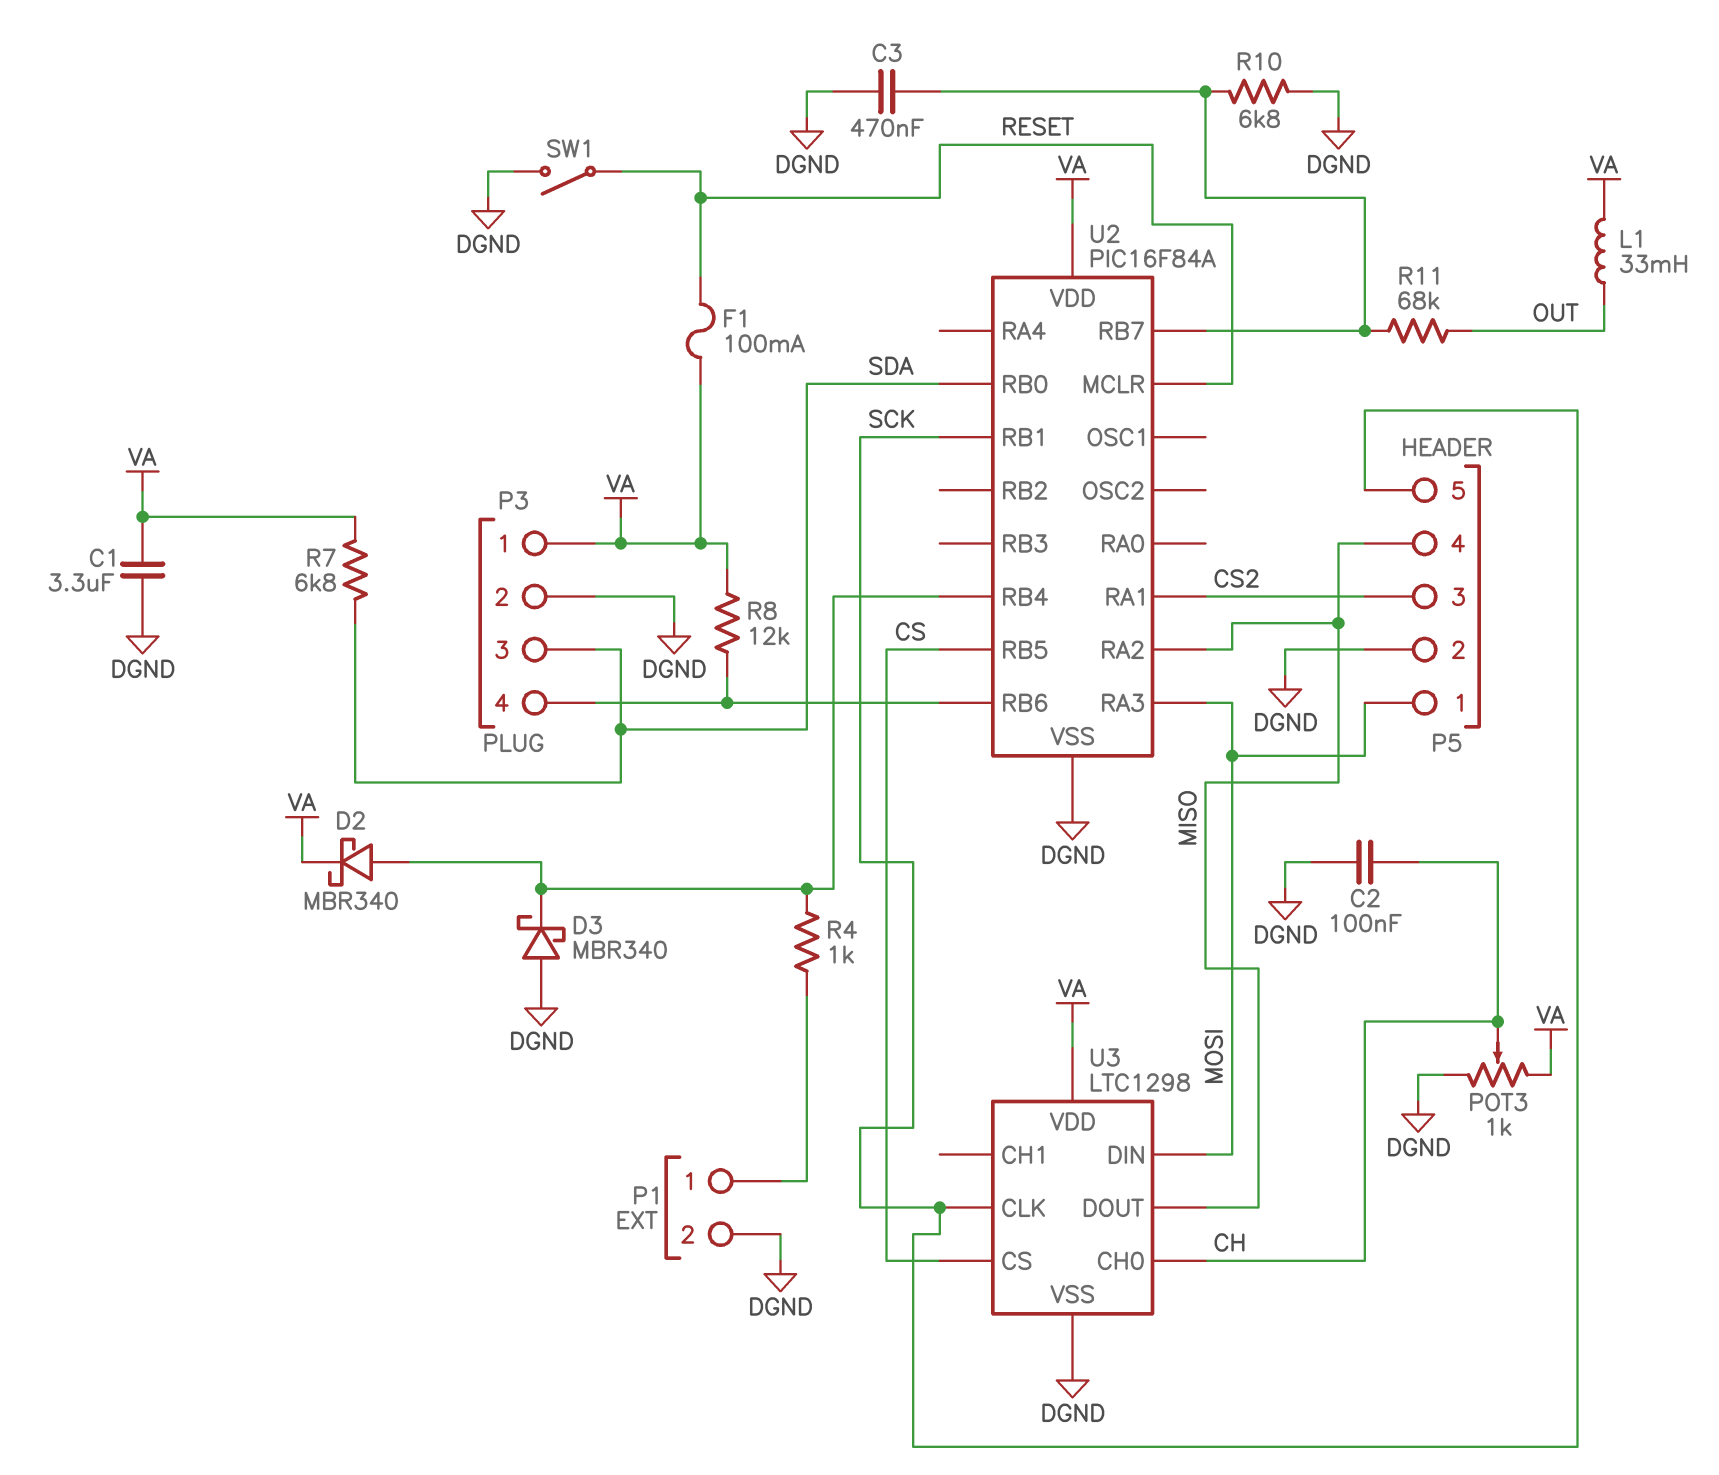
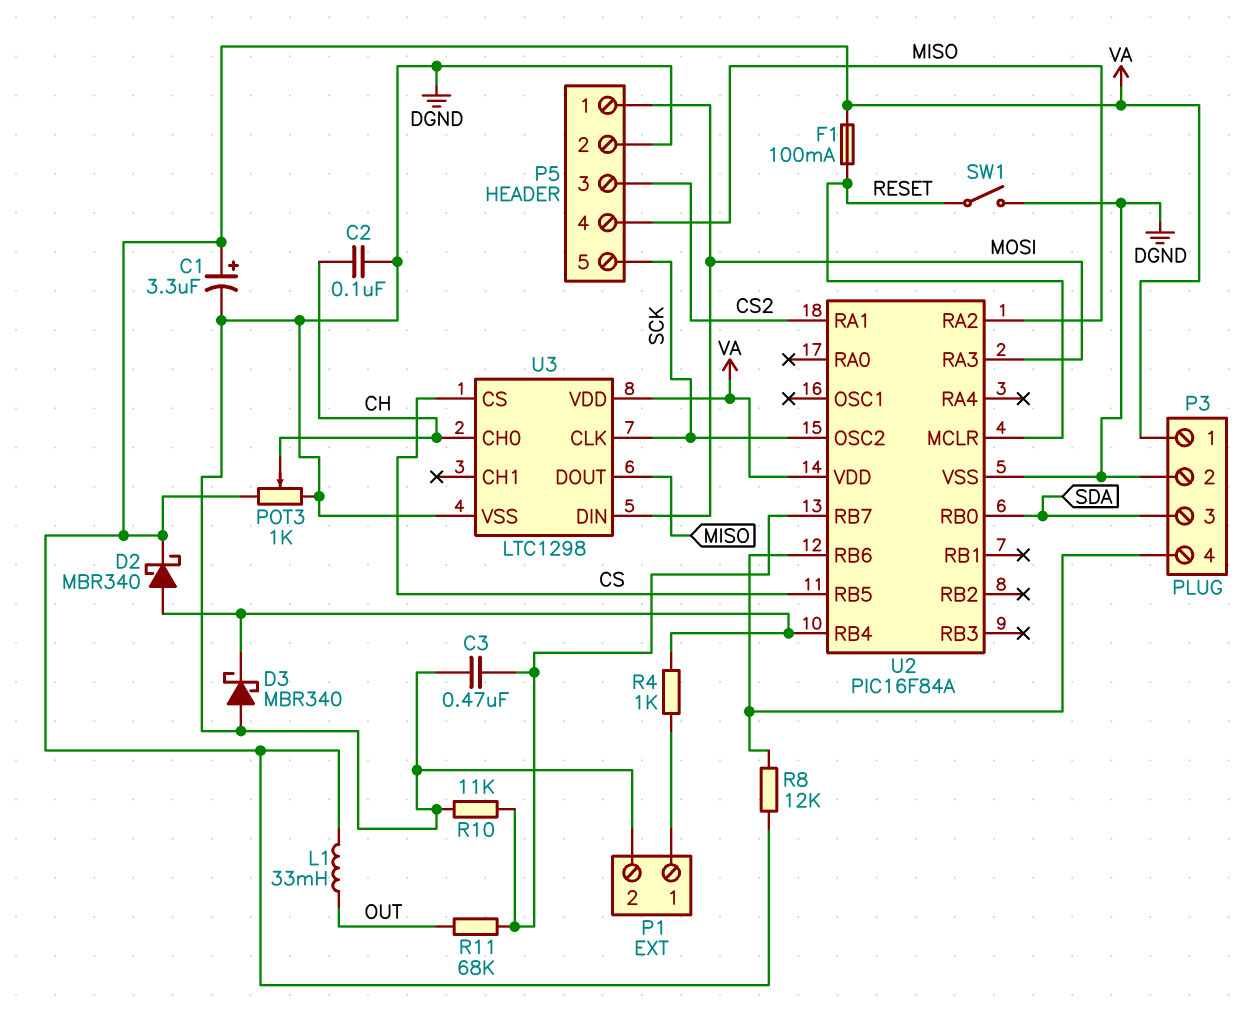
C1: 3.3uF (DGND, VA) -> 3.3uF (plus VA, minus DGND)
R7: 6.8k (SDA, VA) -> none
R10: 6.8k (DGND, U2/RB7) -> 11k (DGND, U2/RB7)
U2 pin OSC2: none -> SCK
U2 pin RB1: SCK -> none

